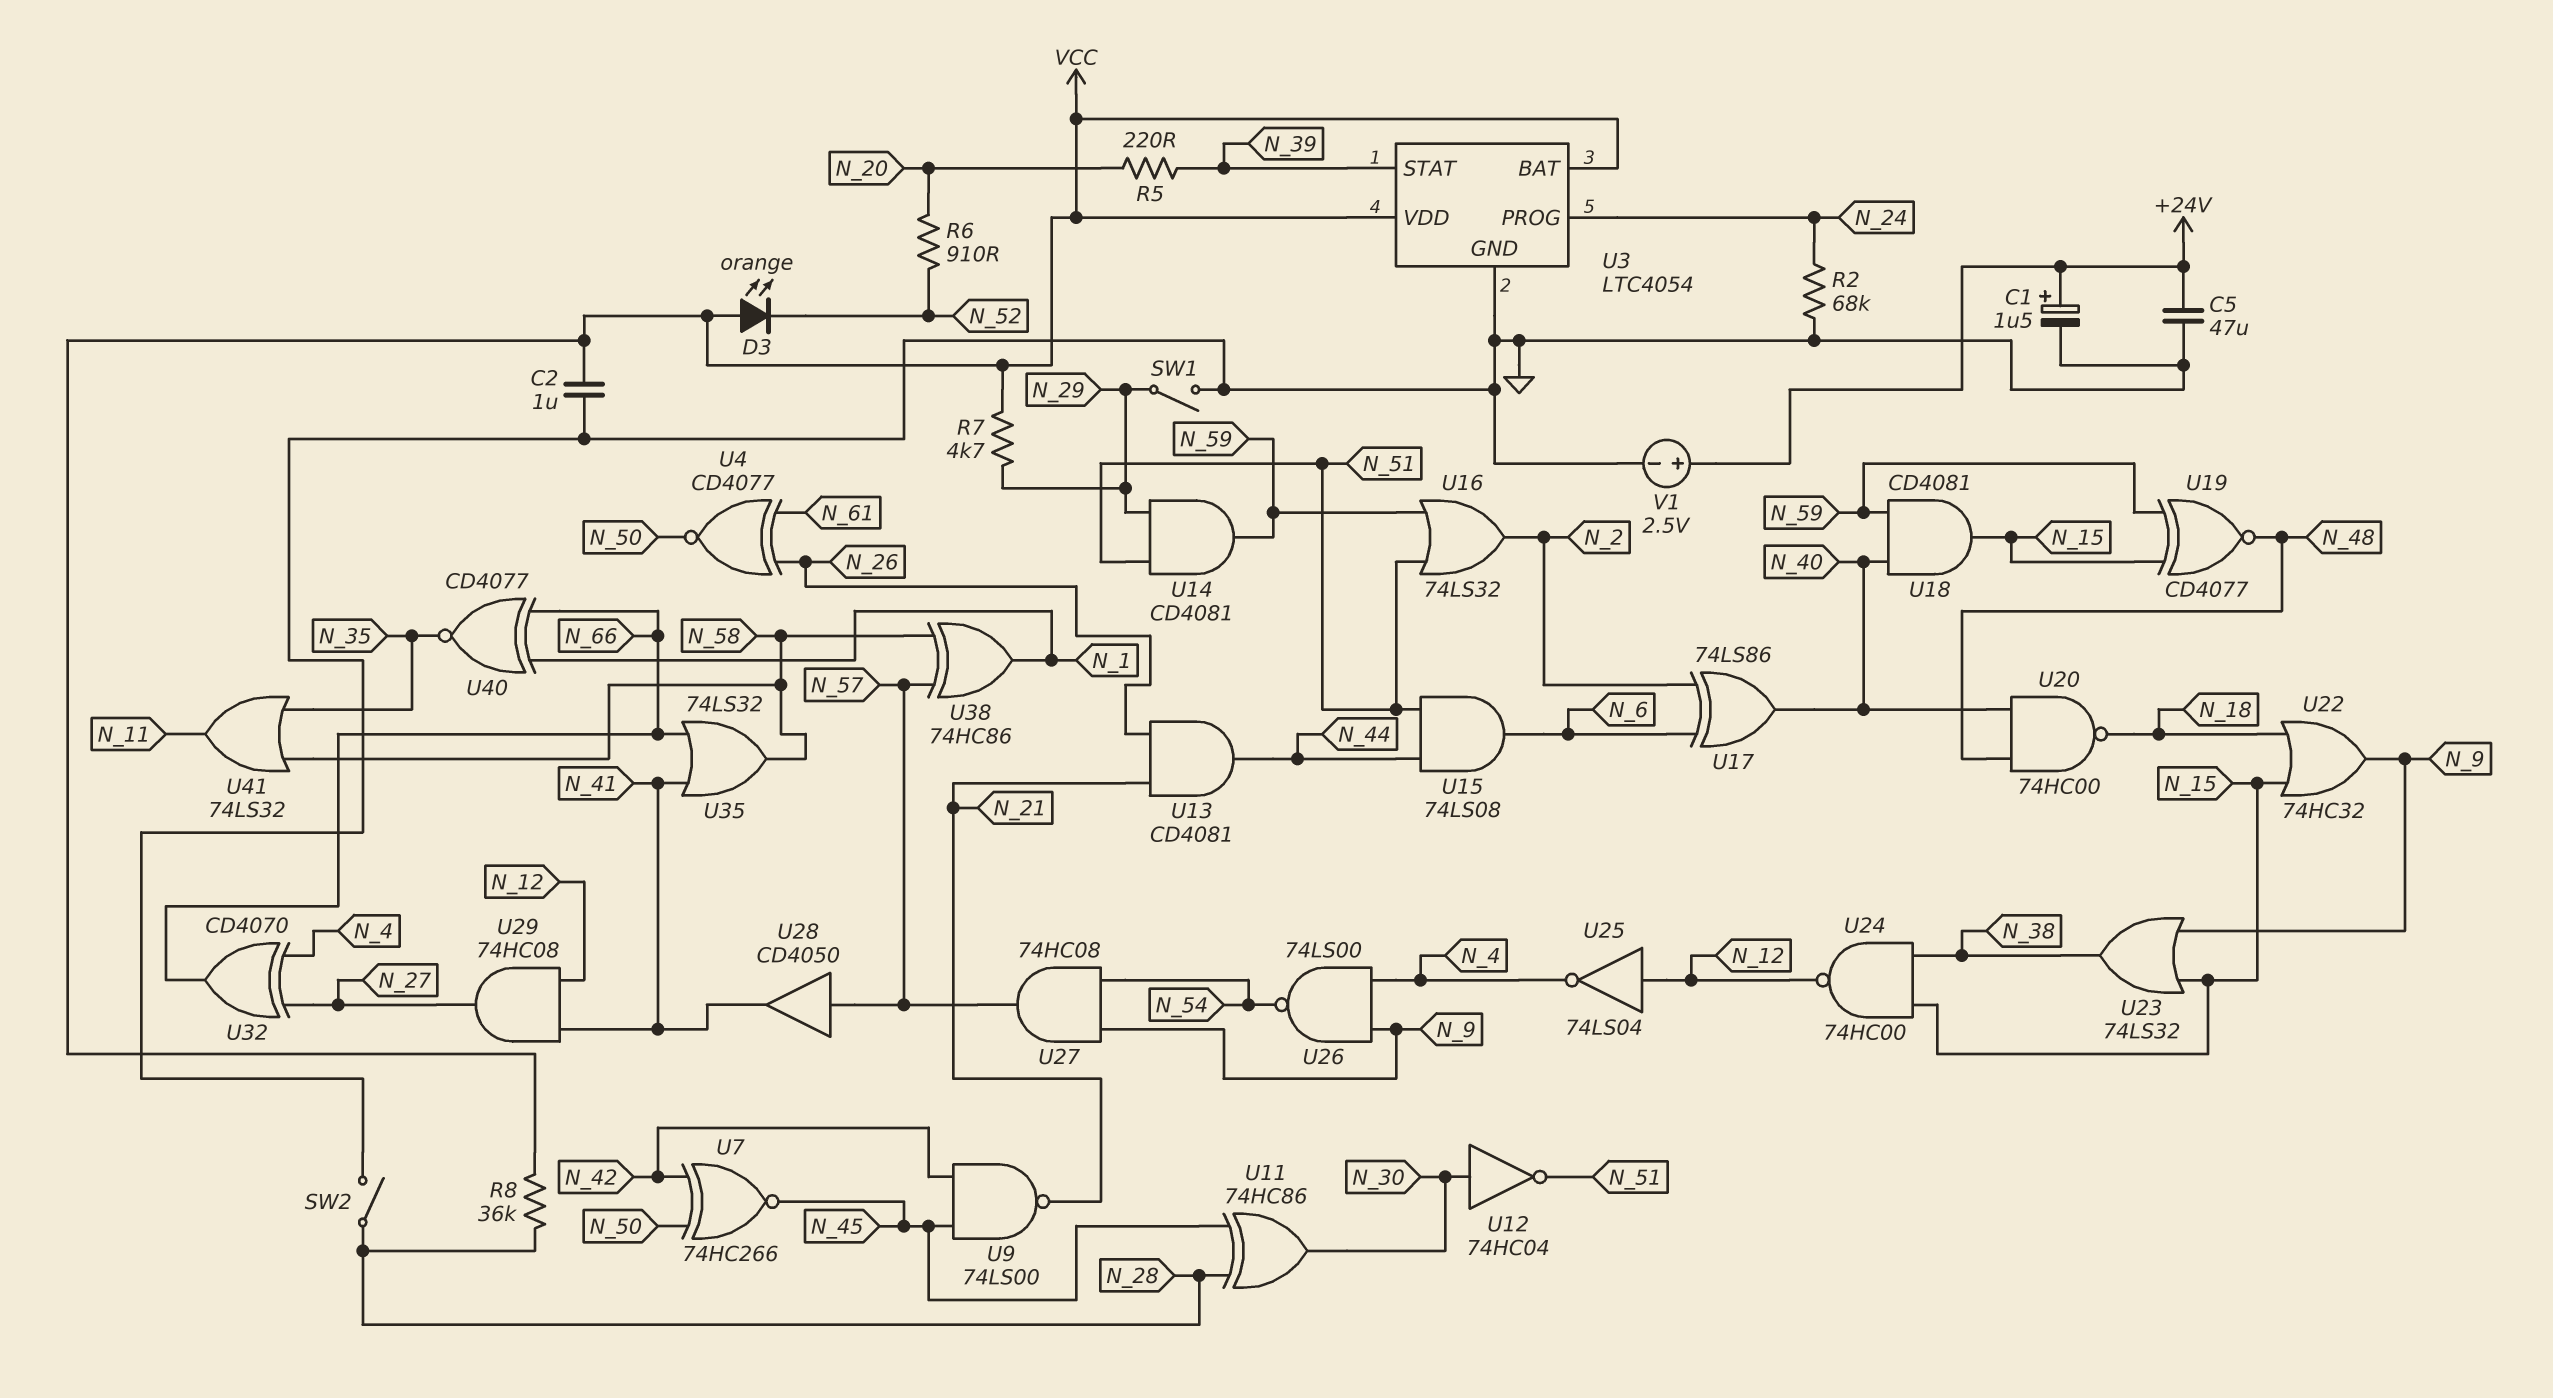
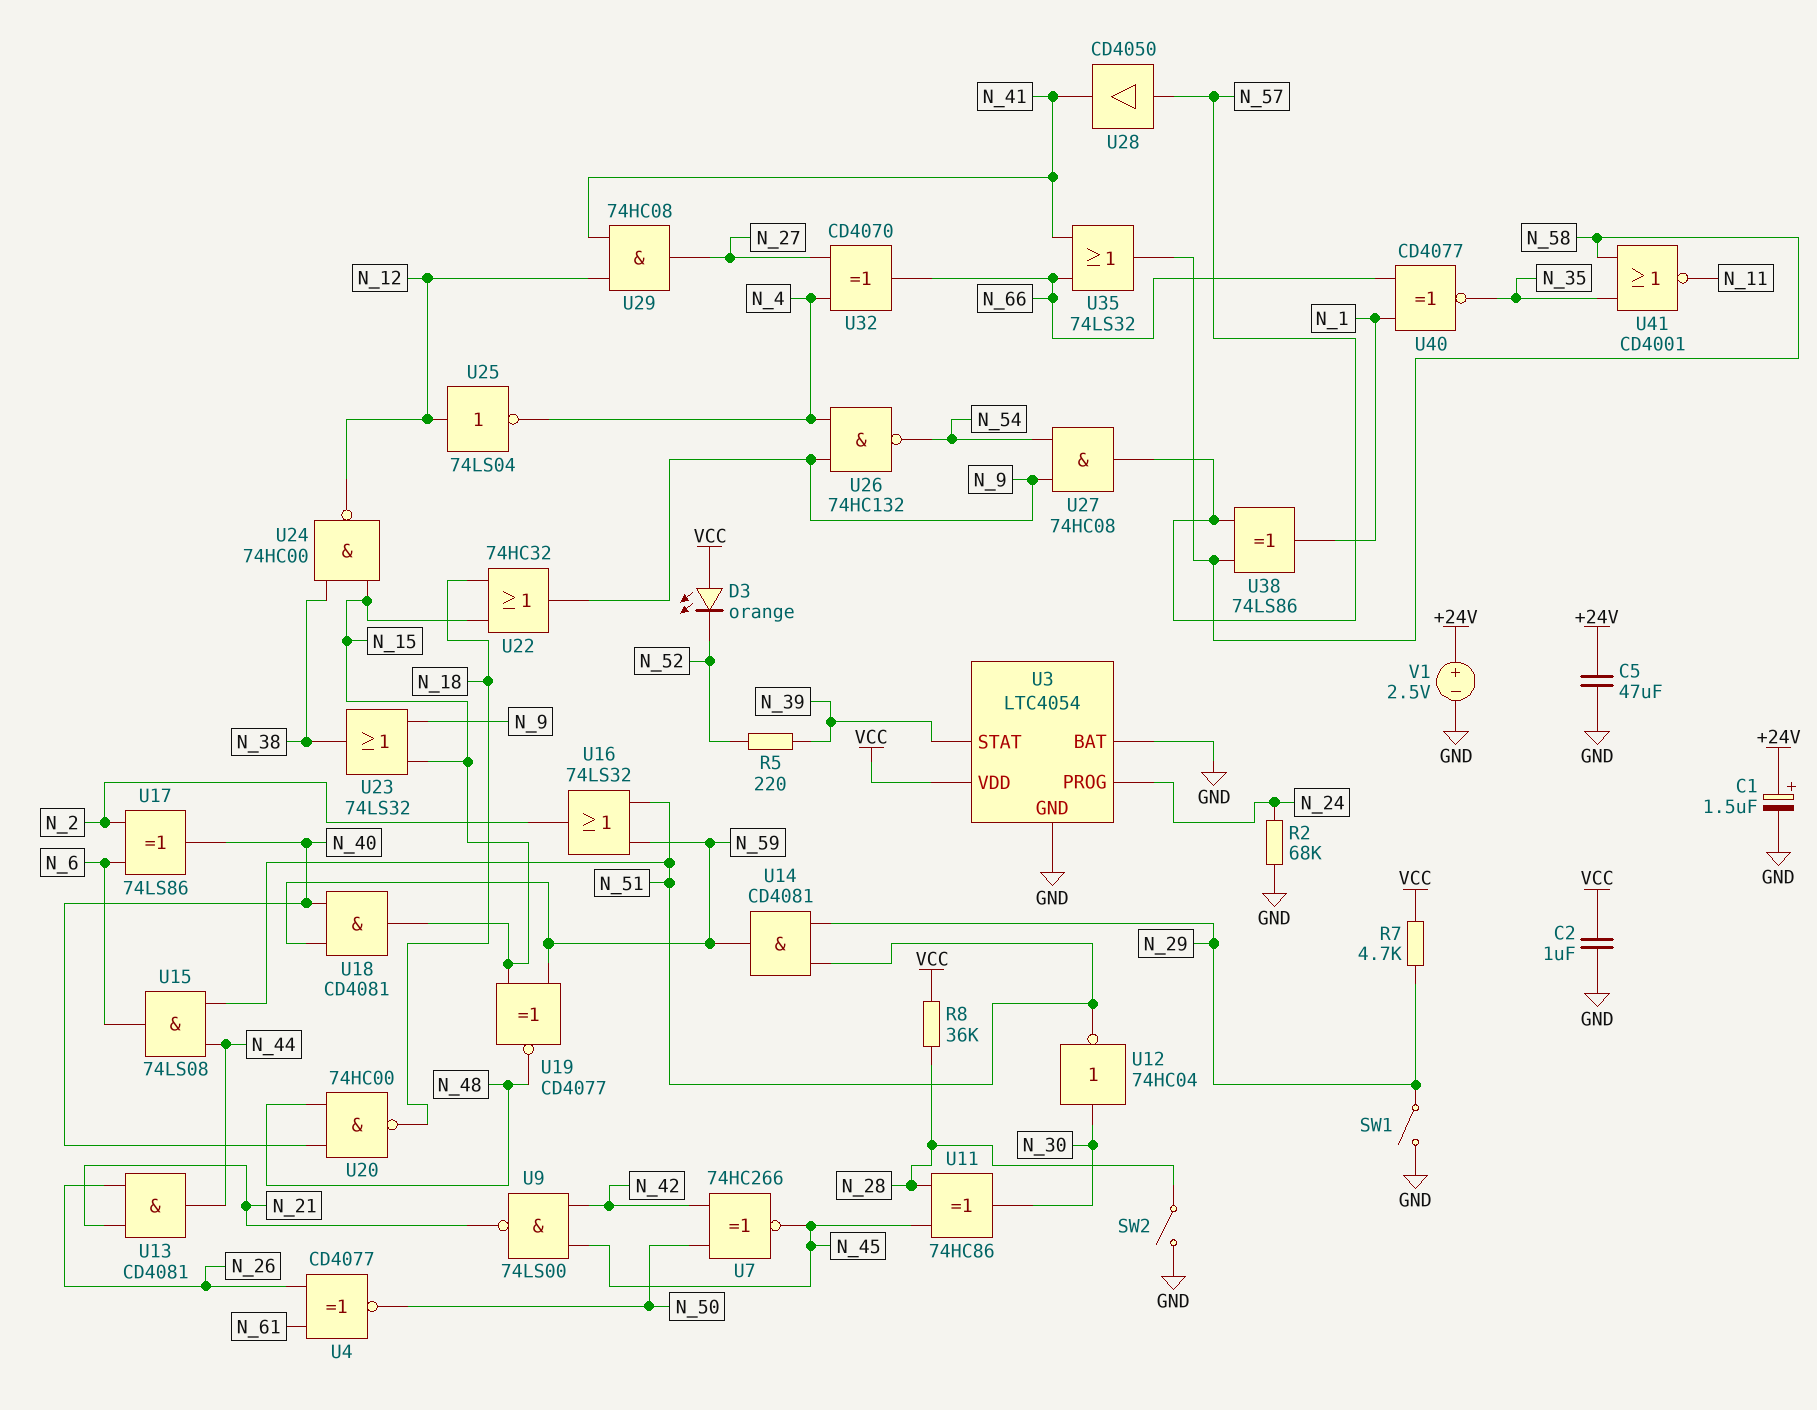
R5: 220 (N_20, N_39) -> 220 (N_39, N_52)
R6: 910 (N_20, N_52) -> none
U3 pin BAT: VCC -> GND
U26: NAND 74LS00 (in N_4, in N_9, out N_54) -> NAND 74HC132 (in N_4, in N_9, out N_54)
U38: XOR 74HC86 (in N_57, in N_58, out N_1) -> XOR 74LS86 (in N_57, in N_58, out N_1)
U41: OR 74LS32 (in N_35, in N_58, out N_11) -> NOR CD4001 (in N_35, in N_58, out N_11)

